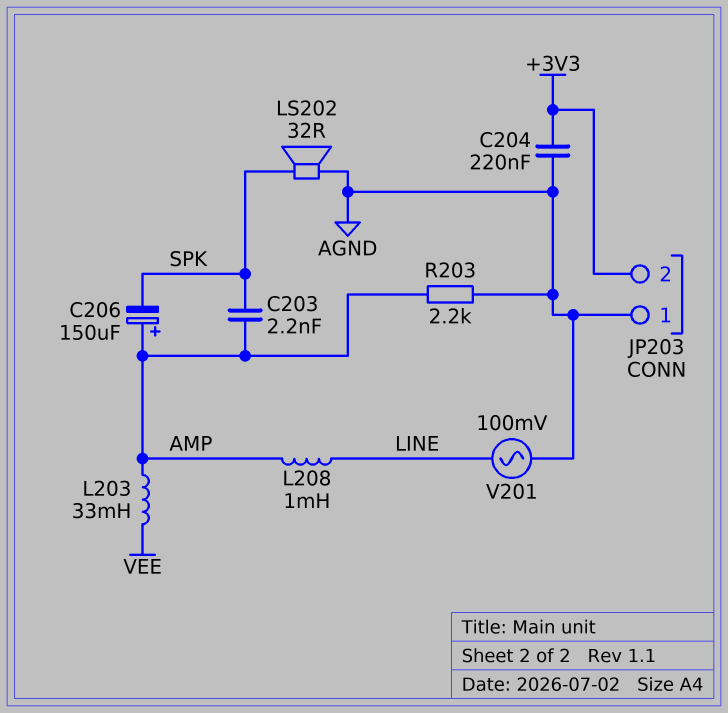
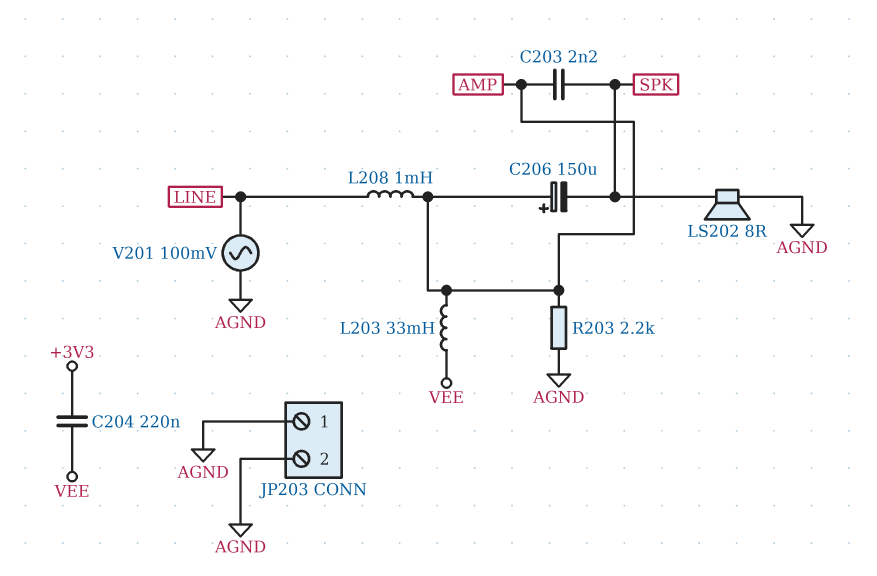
C204: 220nF (+3V3, AGND) -> 220nF (+3V3, VEE)
JP203 pin 2: +3V3 -> AGND
LS202: speaker 32R (AGND, SPK) -> speaker 8R (AGND, SPK)

